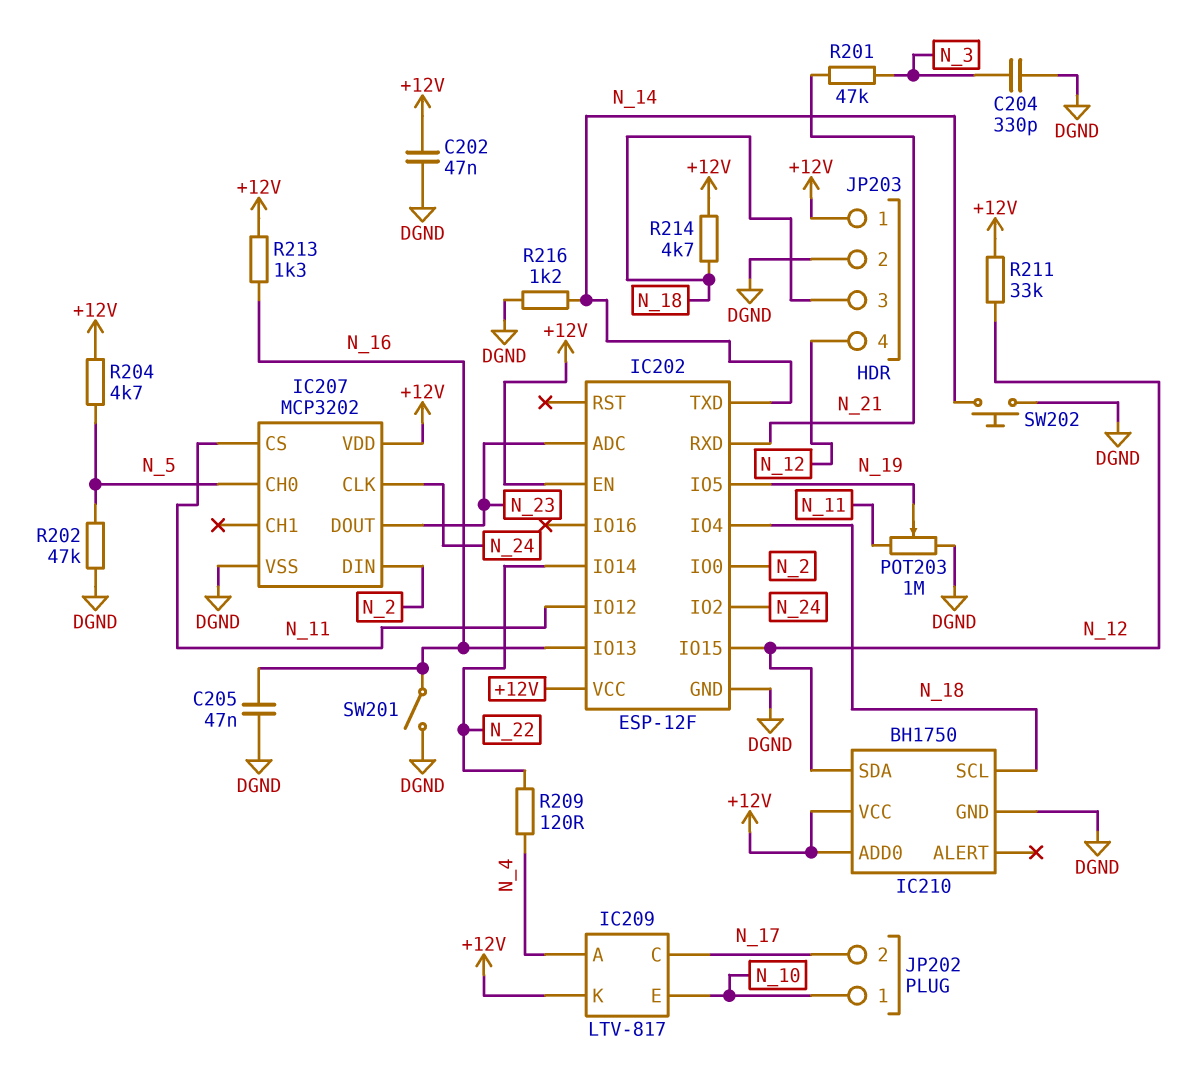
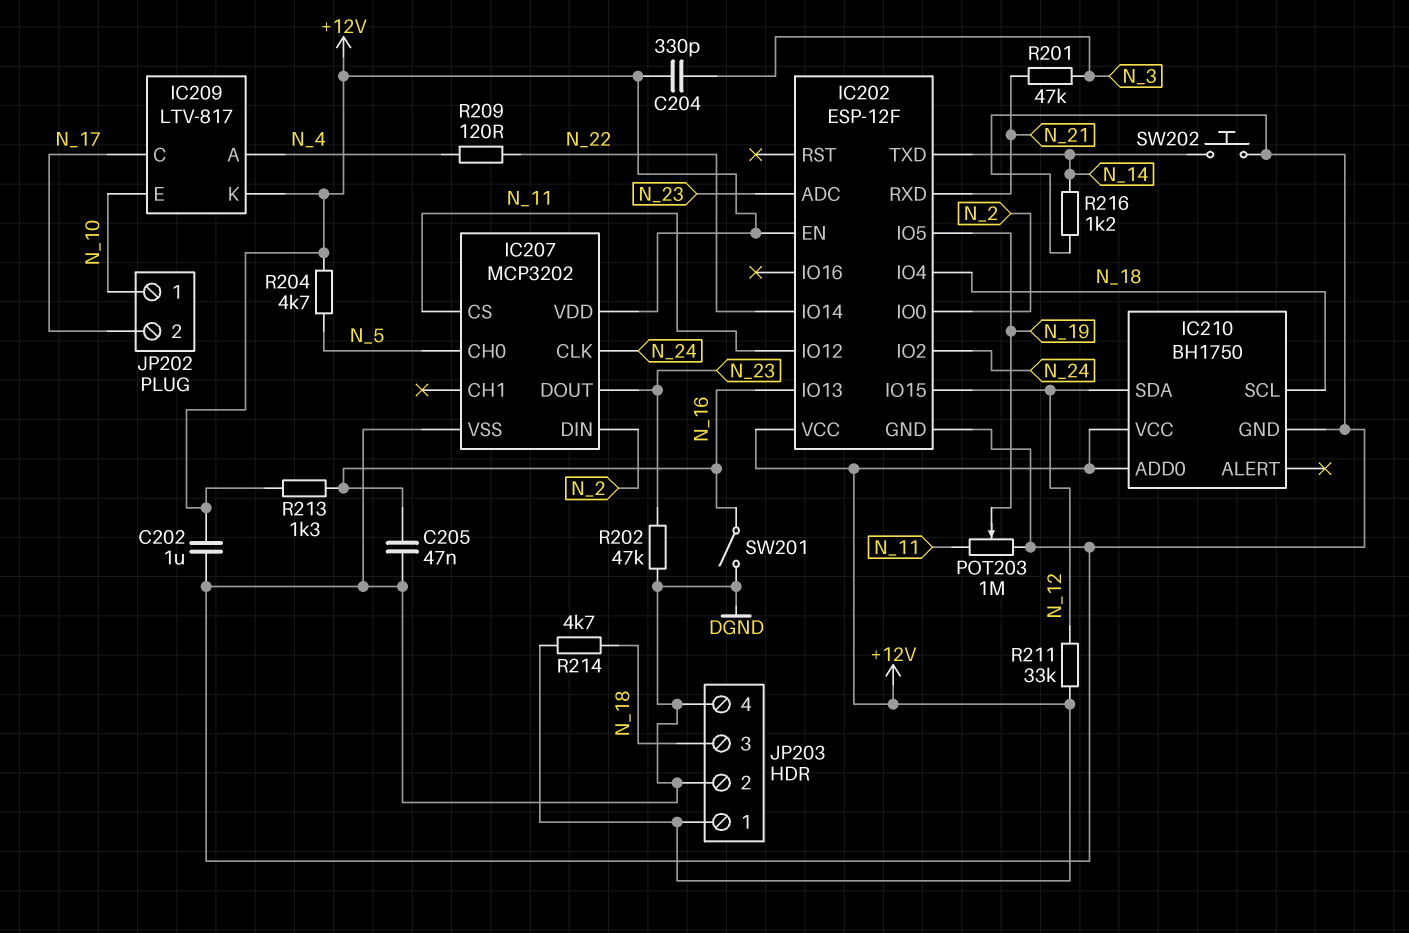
C202: 47nF (+12V, DGND) -> 1uF (+12V, DGND)
C204: 330pF (DGND, N_3) -> 330pF (+12V, N_3)
JP203 pin 4: N_12 -> DGND
R202: 47k (DGND, N_5) -> 47k (DGND, N_23)

